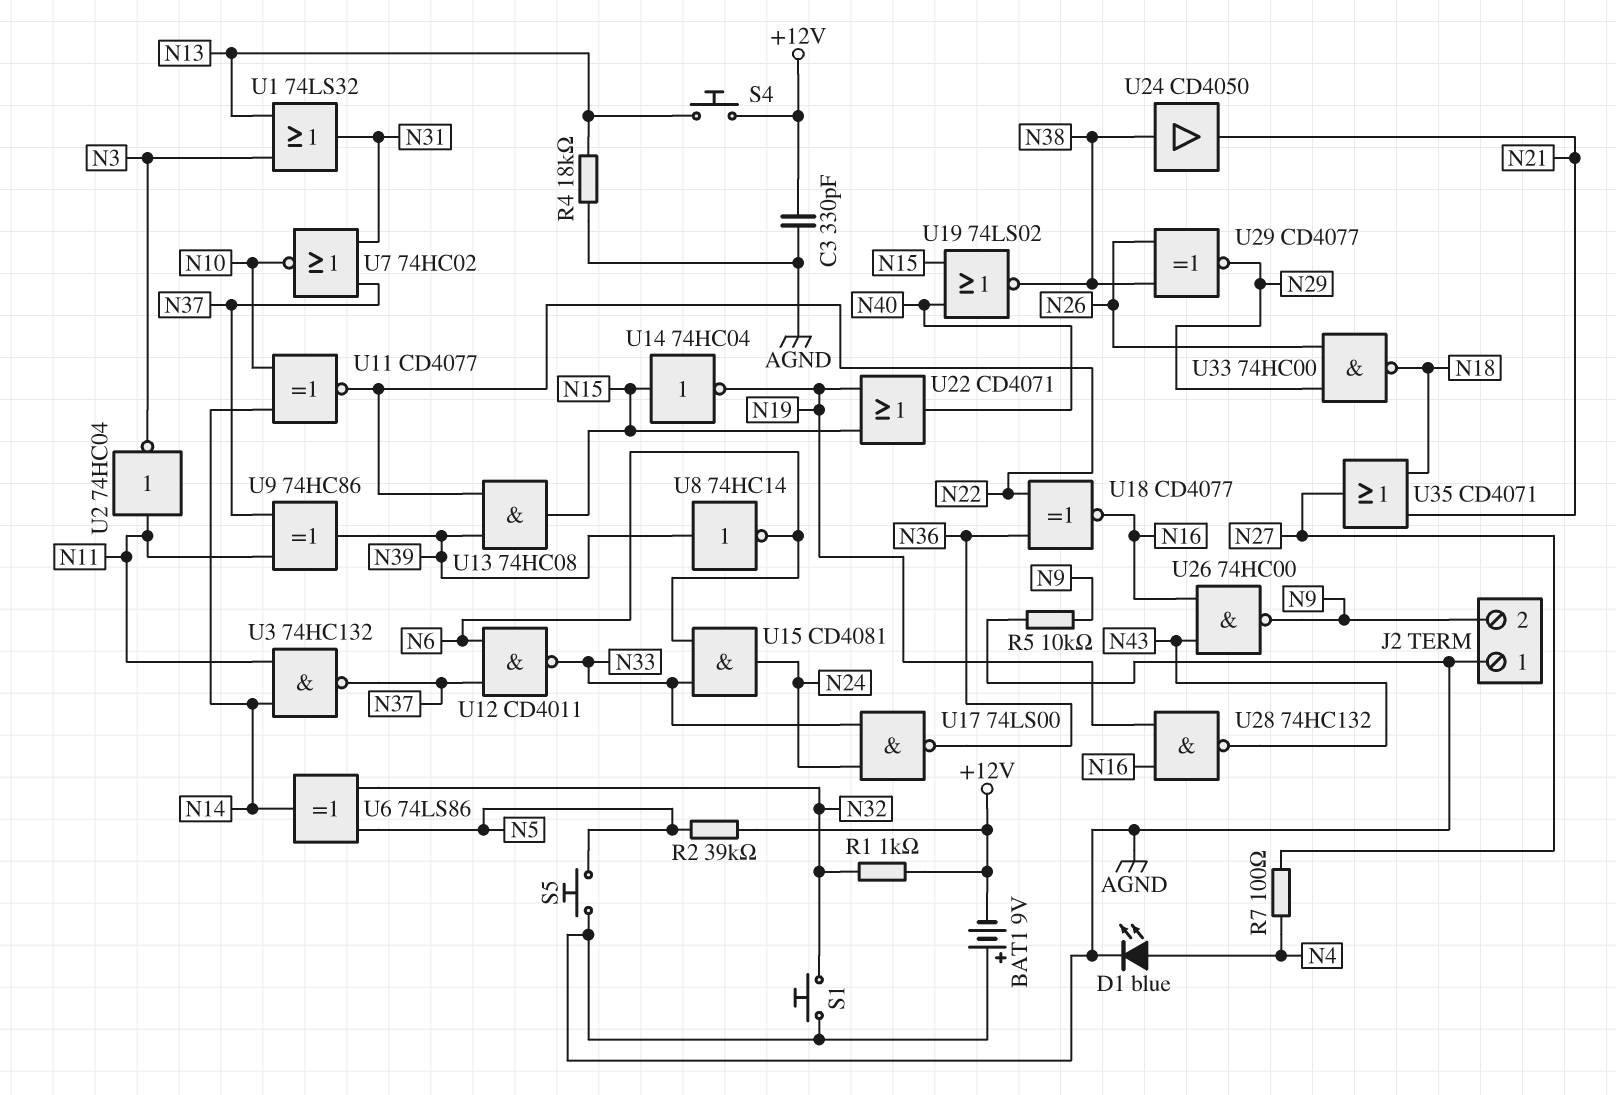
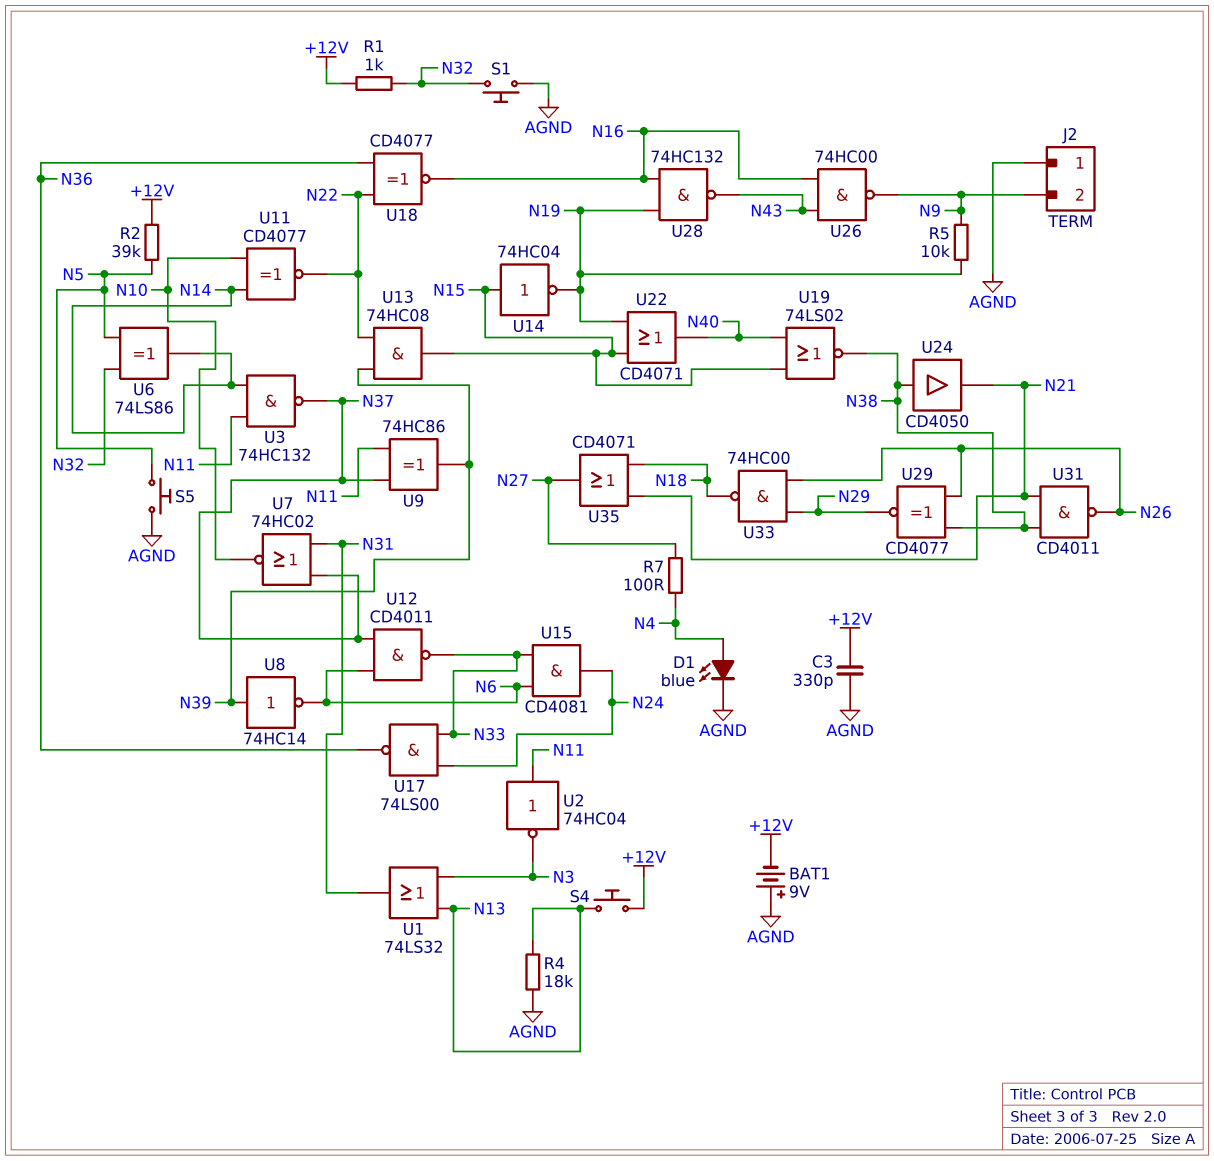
R5: 10k (AGND, N9) -> 10k (N9, N19)
U31: none -> NAND CD4011 (in N21, in N38, out N26)

